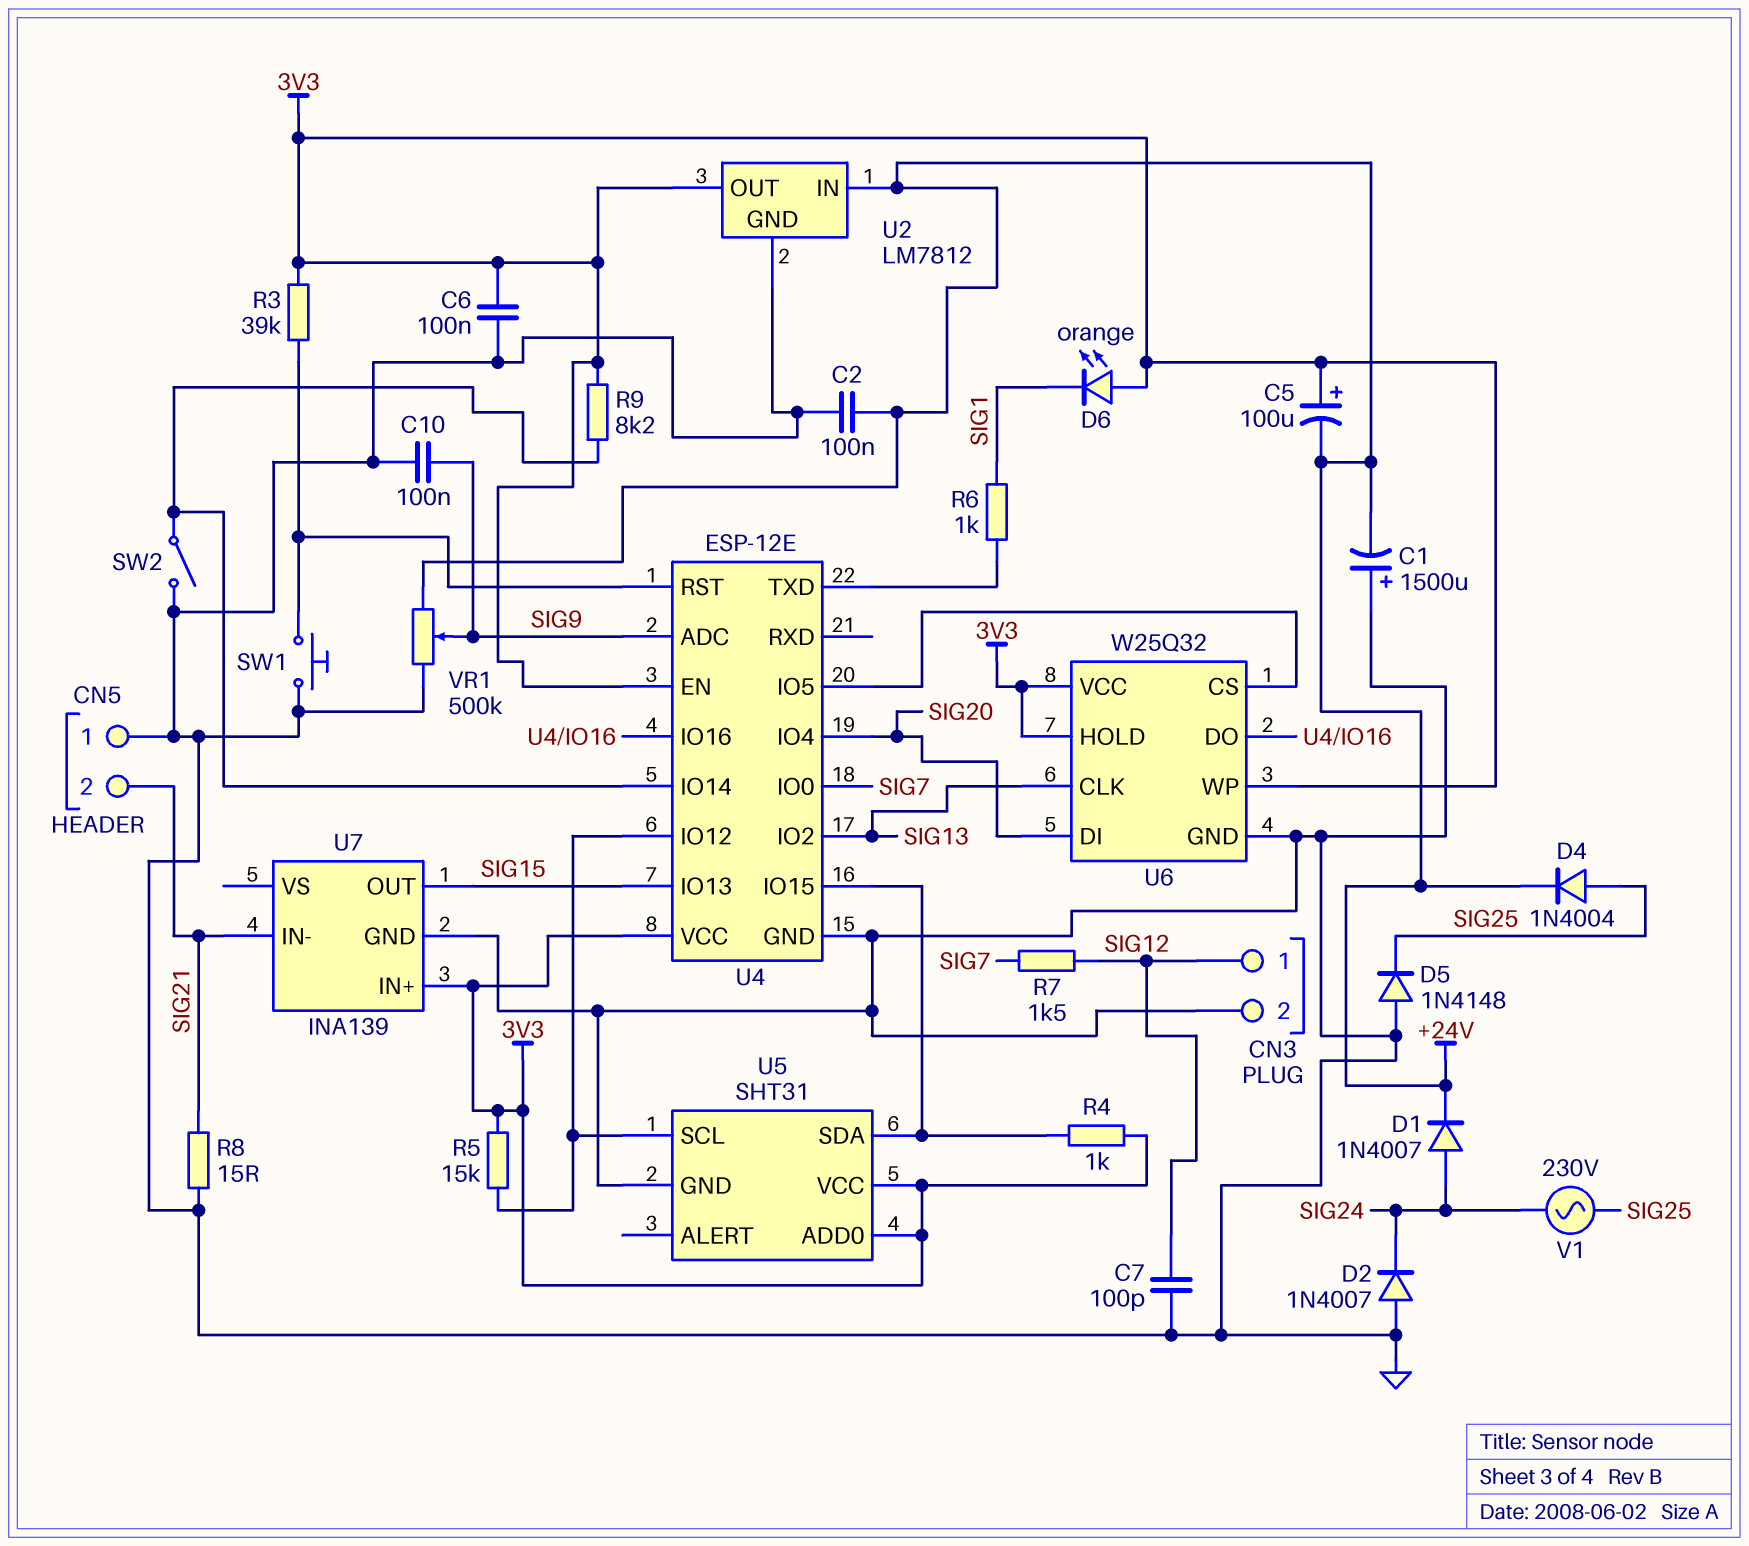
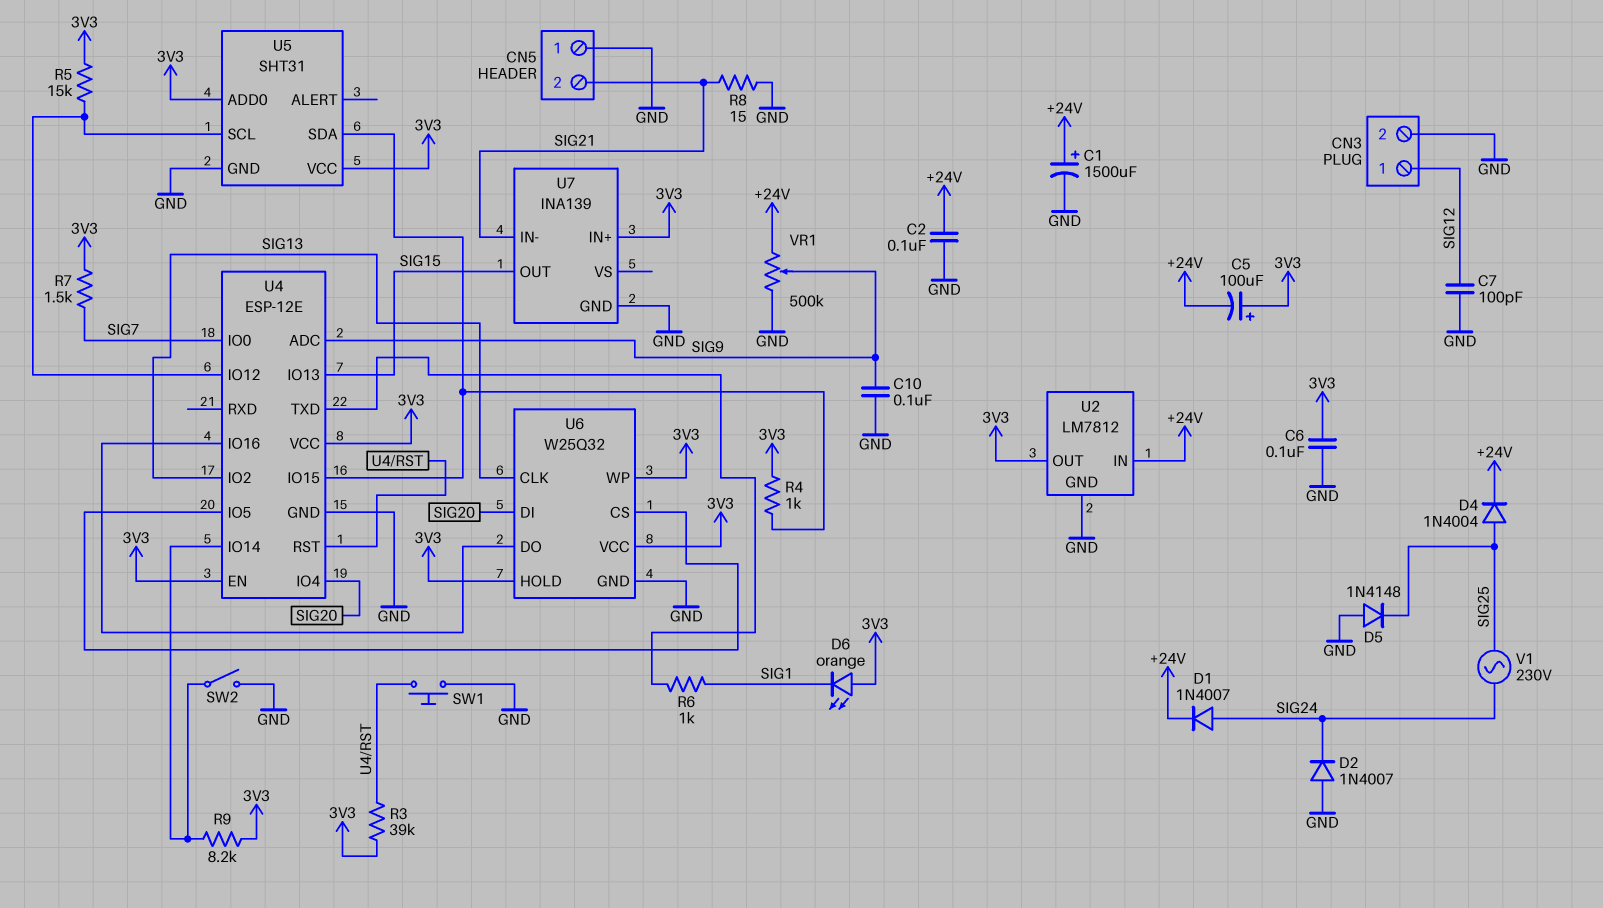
C1: 1500uF (plus GND, minus +24V) -> 1500uF (plus +24V, minus GND)
R7: 1.5k (SIG7, SIG12) -> 1.5k (3V3, SIG7)

